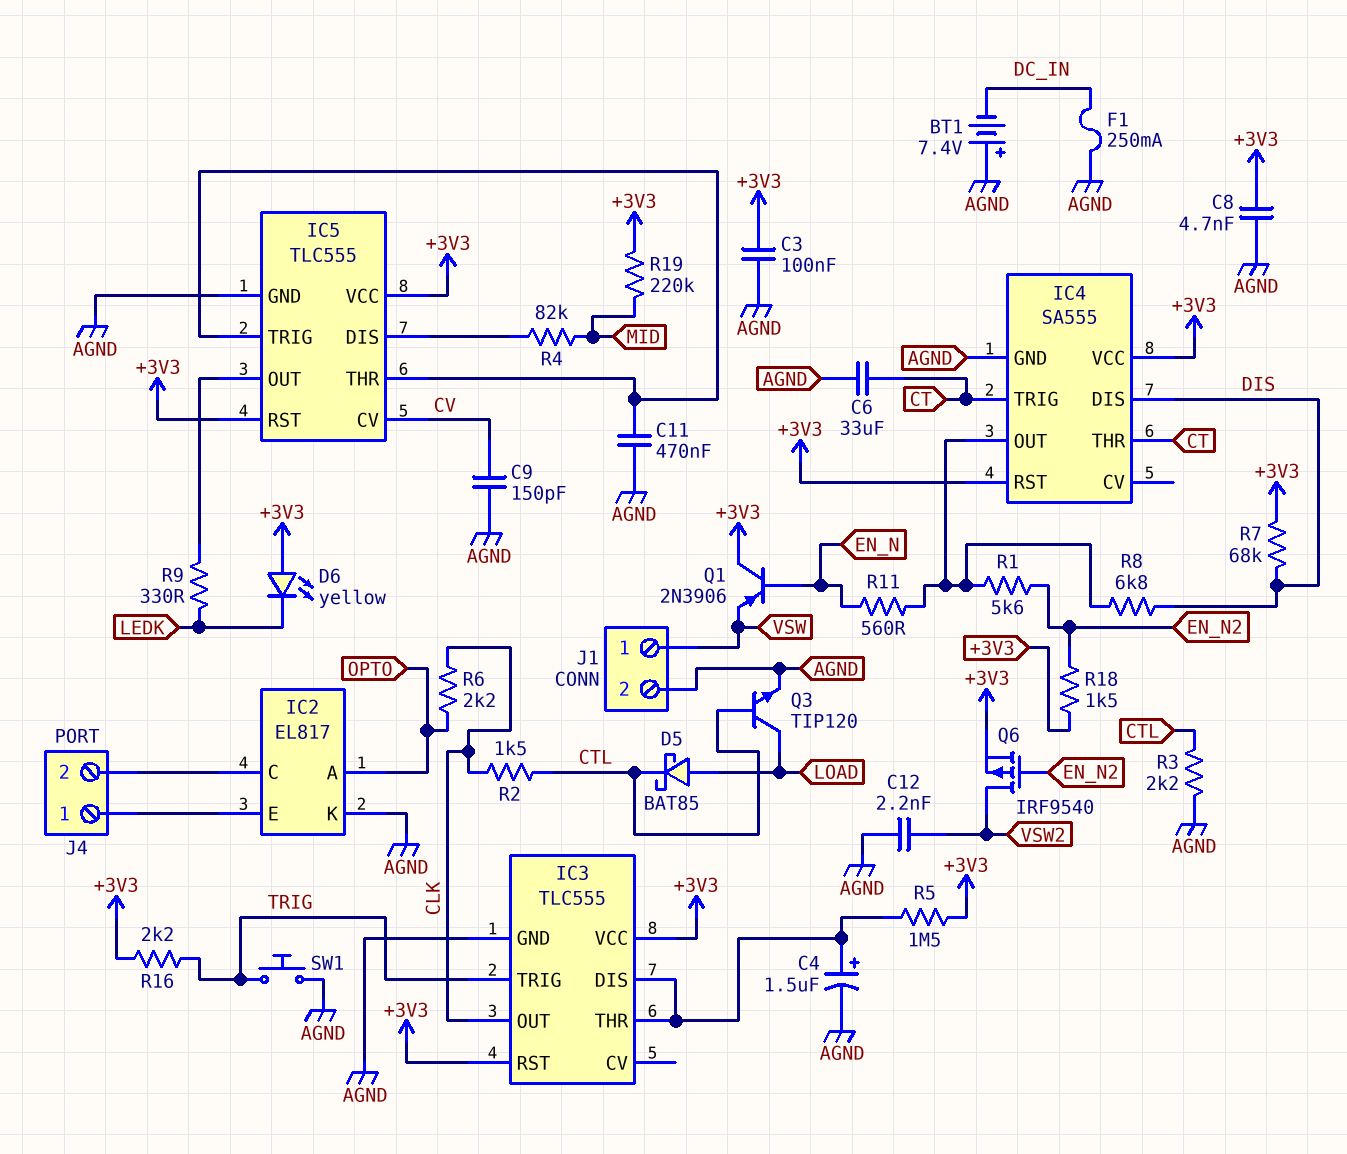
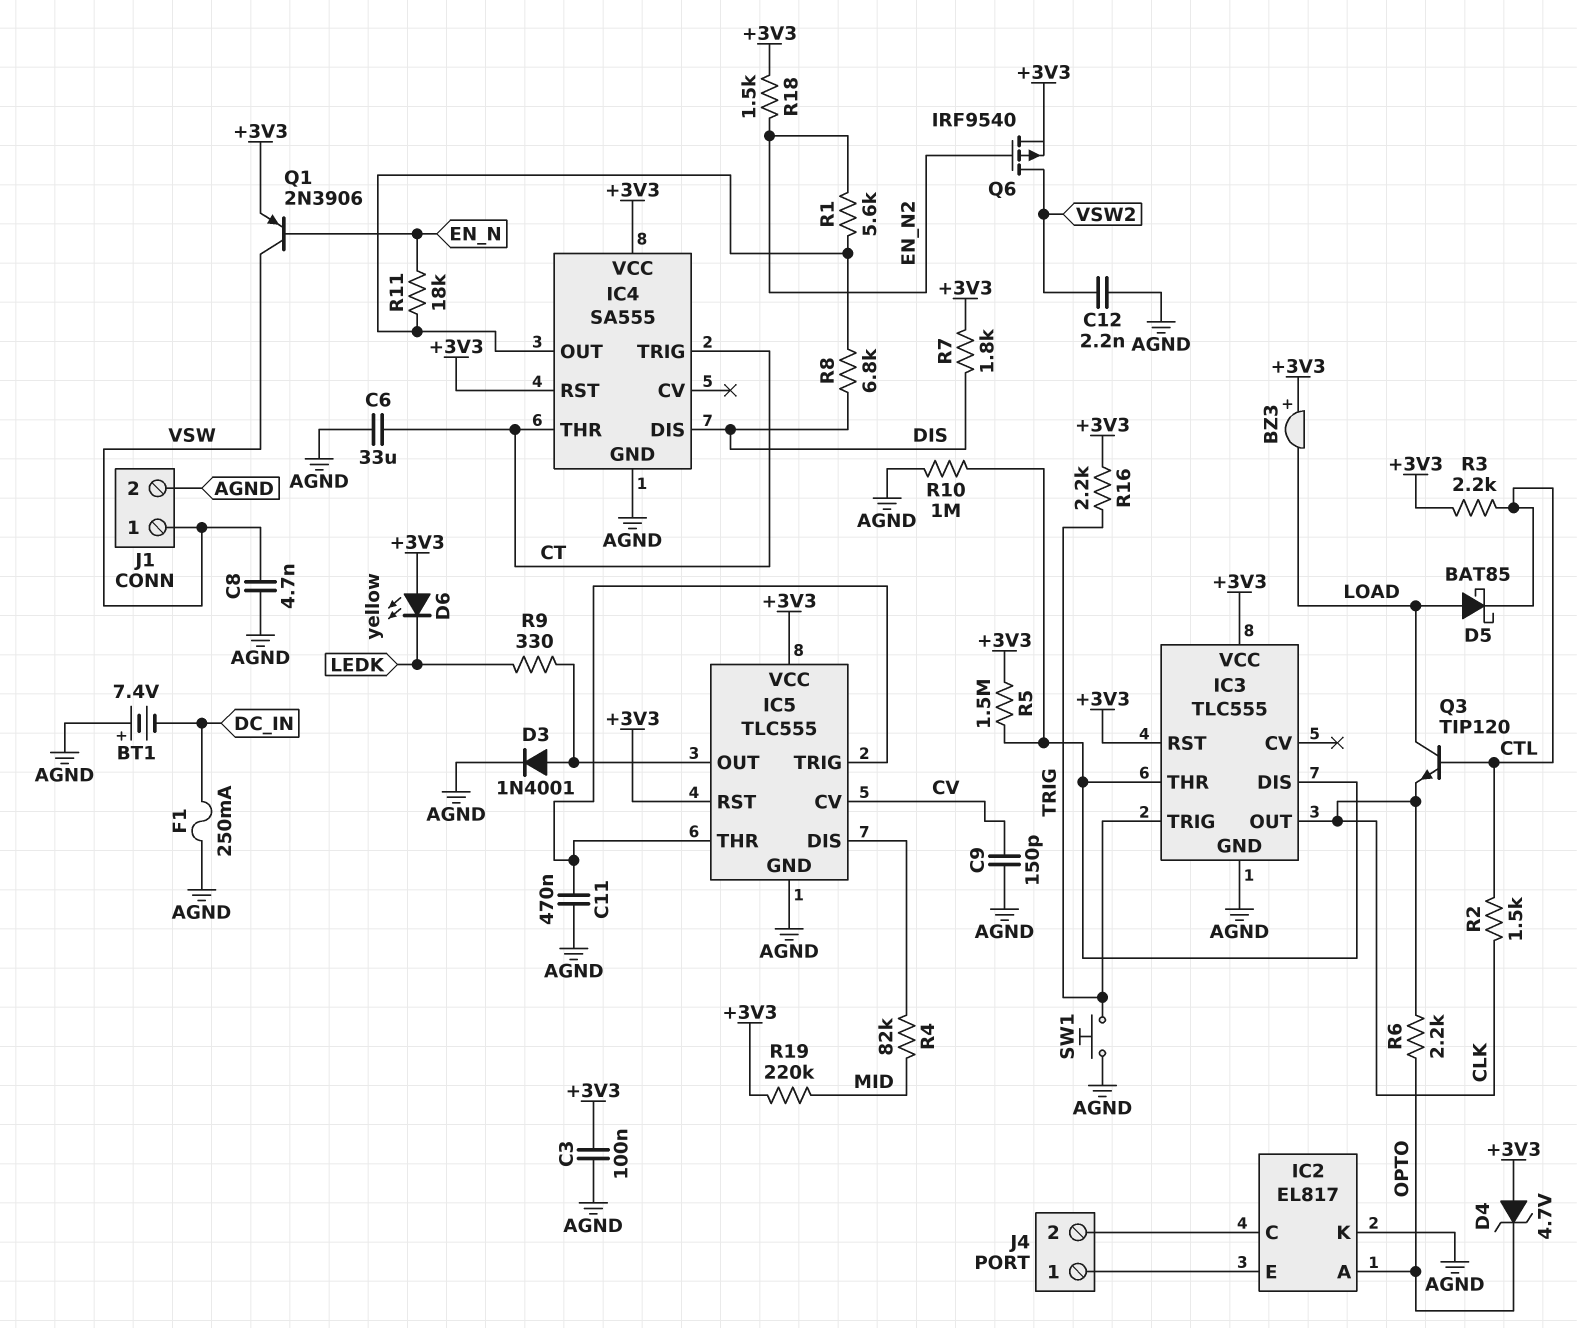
BZ3: none -> buzzer (plus +3V3, minus LOAD)
C4: 1.5uF (plus IC3/DIS, minus AGND) -> none
C8: 4.7nF (+3V3, AGND) -> 4.7nF (AGND, VSW)
D3: none -> diode 1N4001 (A IC5/OUT, K AGND)
D4: none -> zener 4.7V (A +3V3, K OPTO)
Q1: PNP 2N3906 (B EN_N, C +3V3, E VSW) -> PNP 2N3906 (B EN_N, C VSW, E +3V3)
Q3: NPN TIP120 (B CTL, C LOAD, E AGND) -> NPN TIP120 (B CTL, C LOAD, E CLK)
R3: 2.2k (AGND, CTL) -> 2.2k (+3V3, CTL)
R7: 68k (+3V3, DIS) -> 1.8k (+3V3, DIS)
R10: none -> 1M (AGND, IC3/DIS)
R11: 560 (EN_N, IC4/OUT) -> 18k (EN_N, IC4/OUT)

